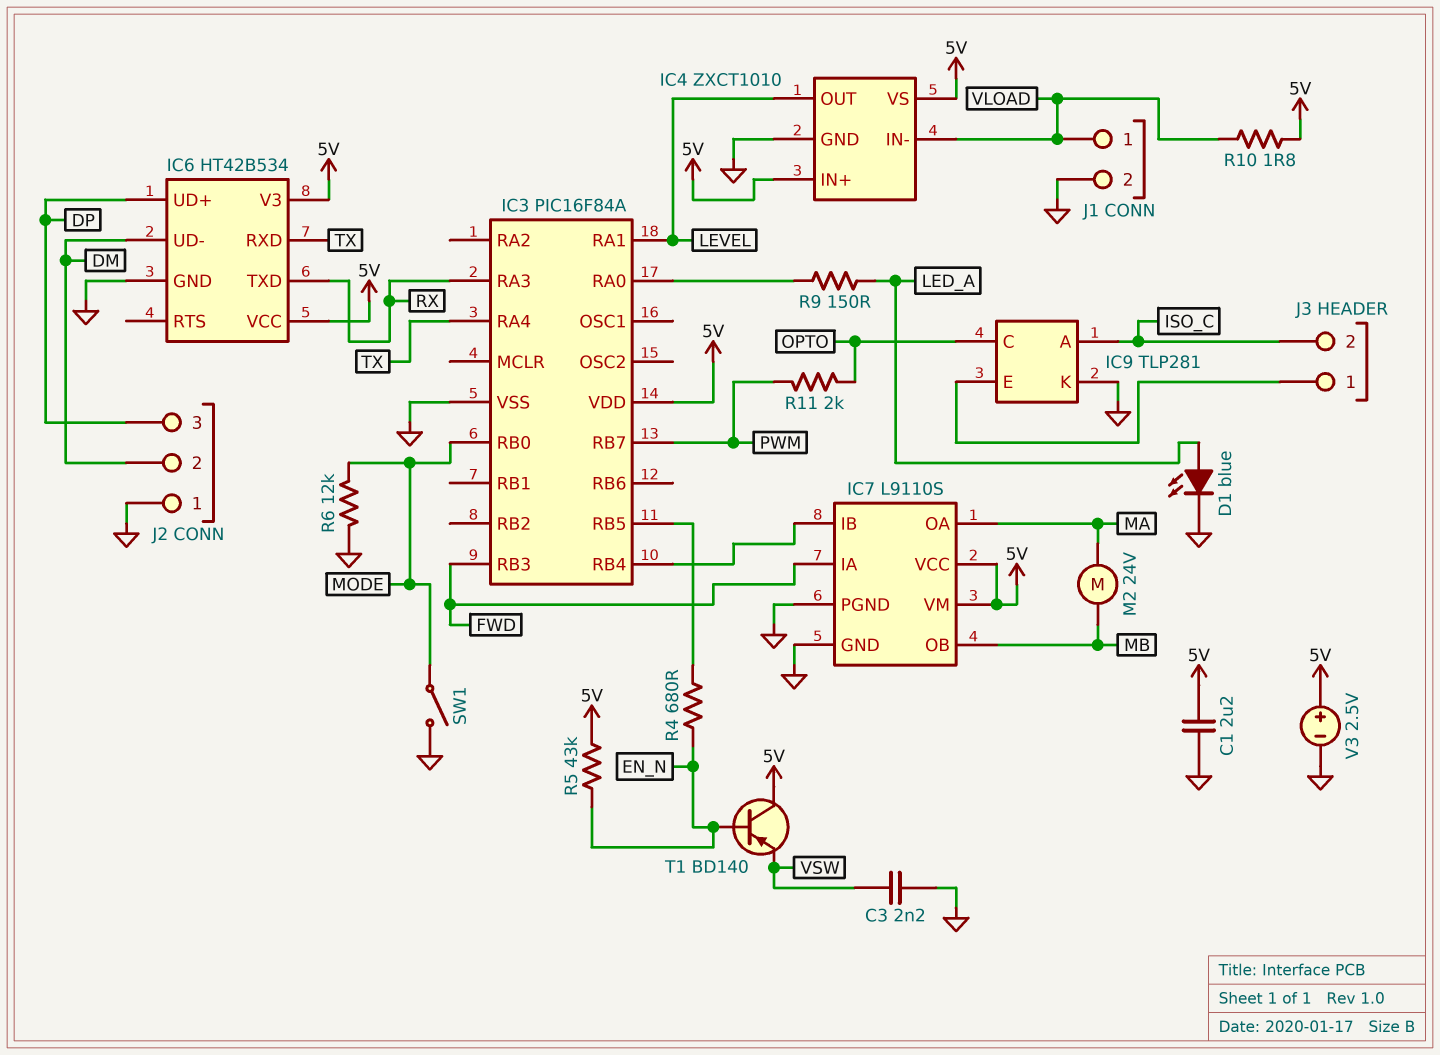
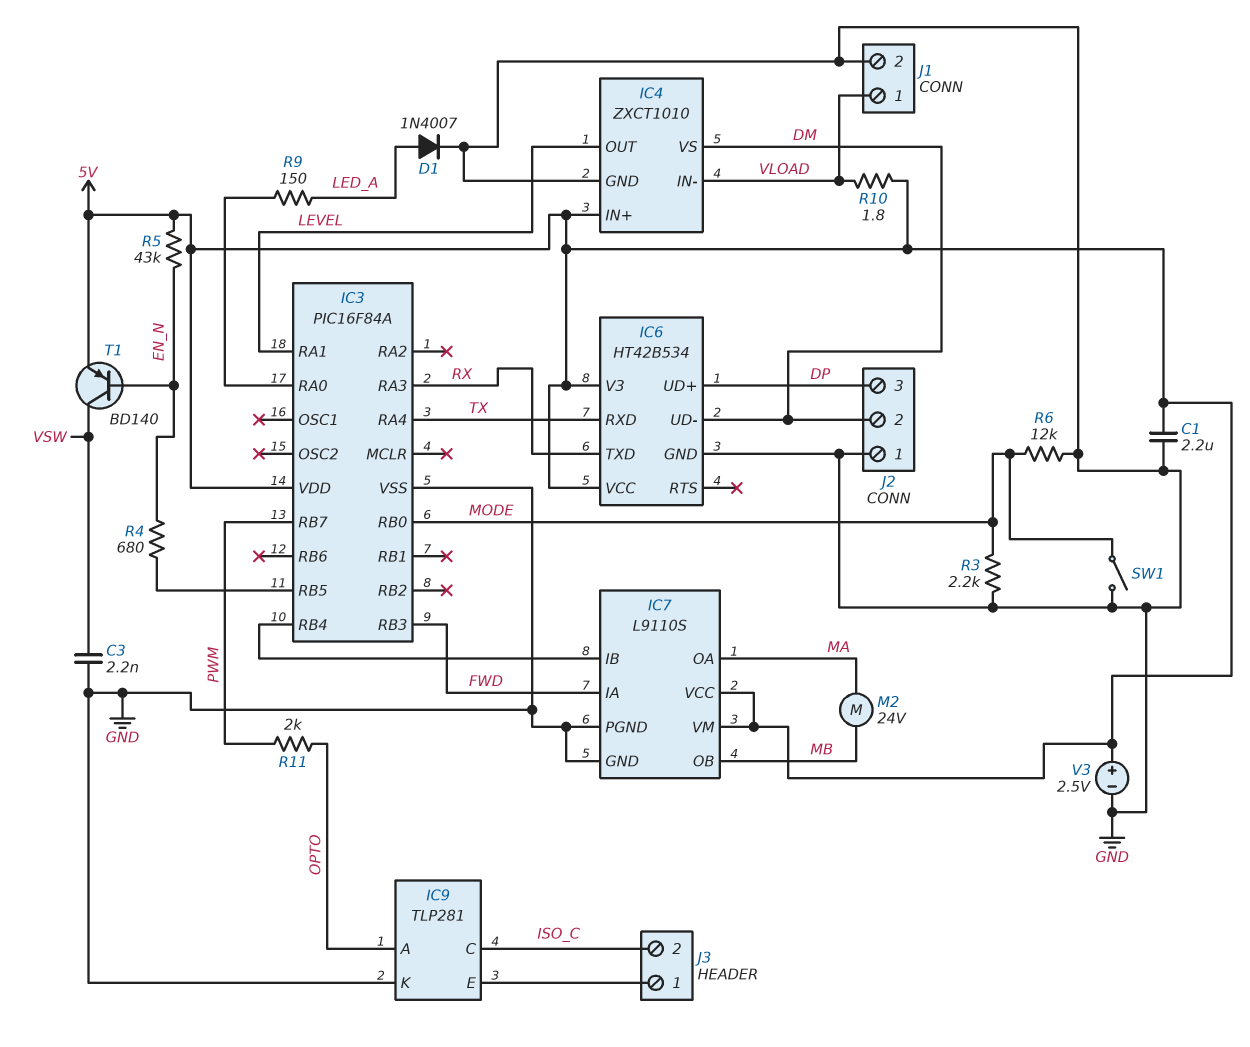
D1: LED blue (A LED_A, K GND) -> diode 1N4007 (A LED_A, K GND)
IC4 pin VS: 5V -> DM
IC9 pin A: ISO_C -> OPTO
IC9 pin C: OPTO -> ISO_C
R3: none -> 2.2k (GND, MODE)
T1: PNP BD140 (B EN_N, C 5V, E VSW) -> PNP BD140 (B EN_N, C VSW, E 5V)

